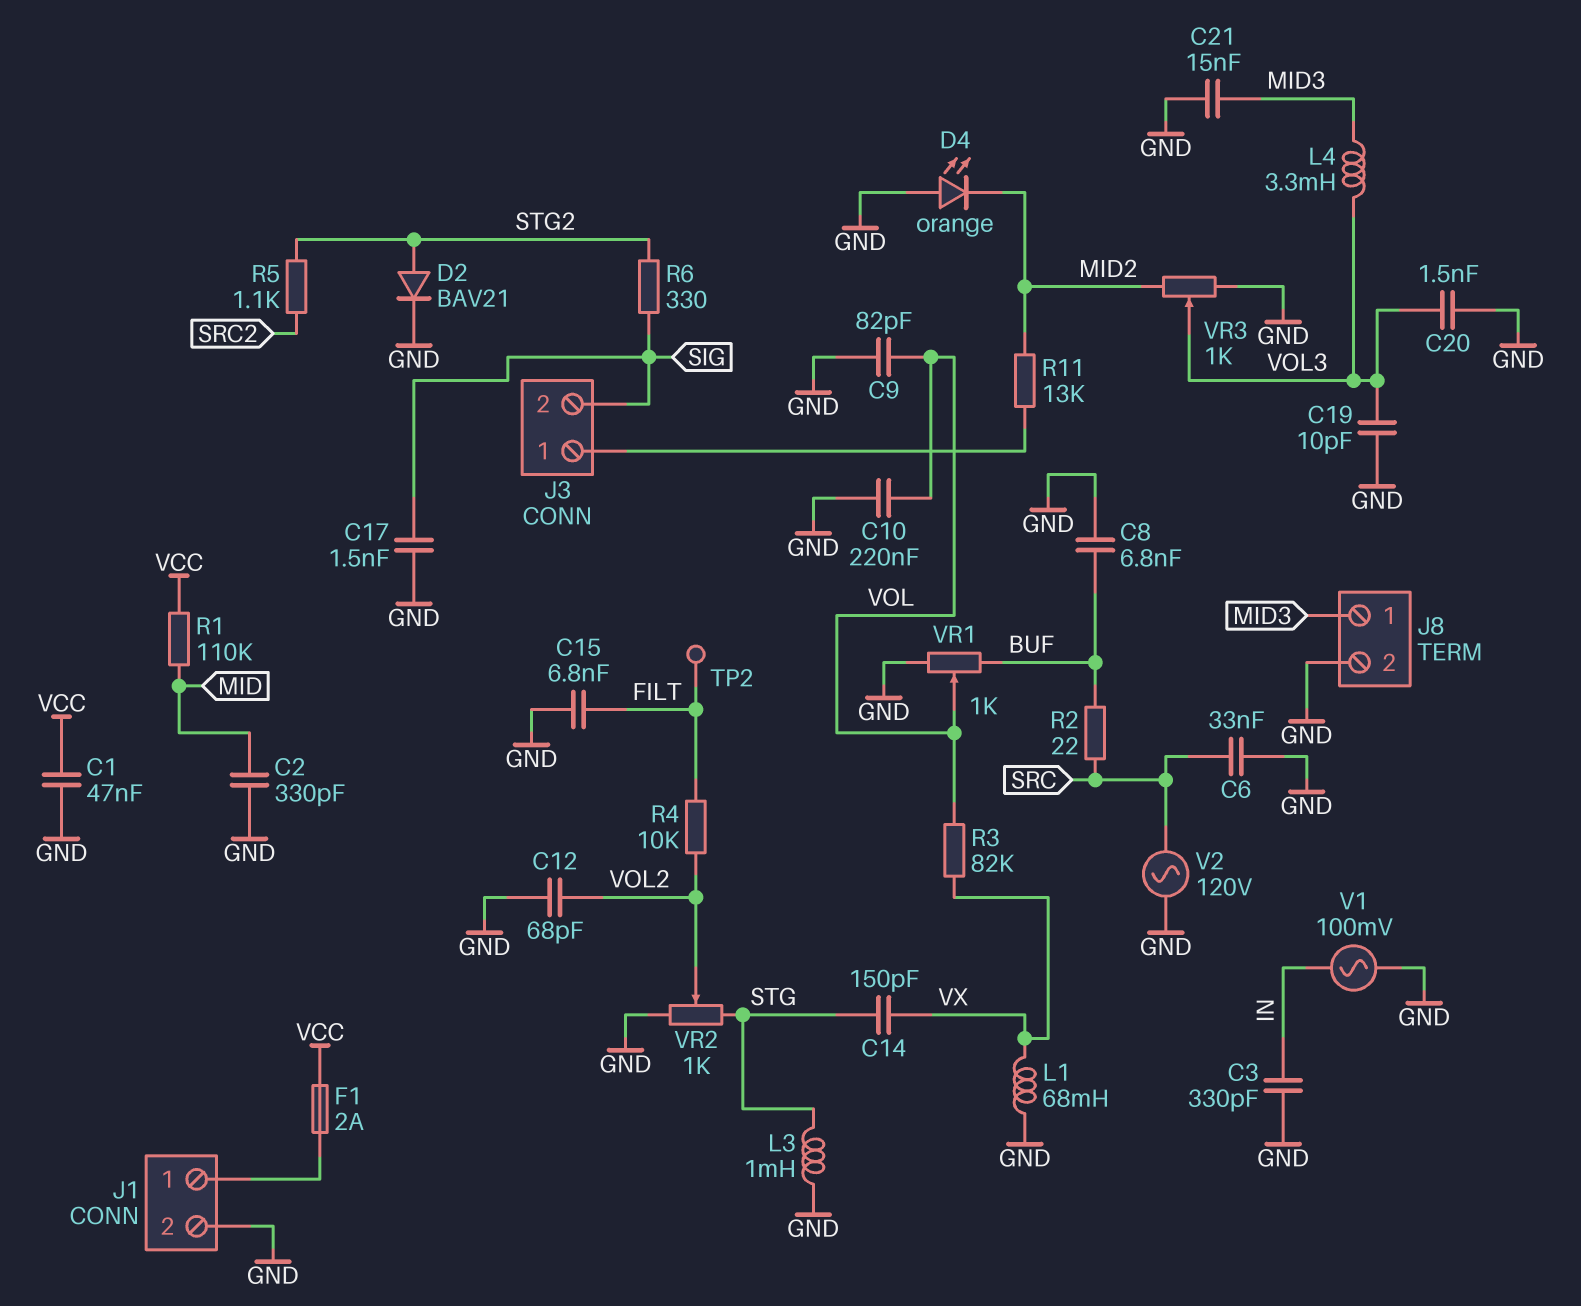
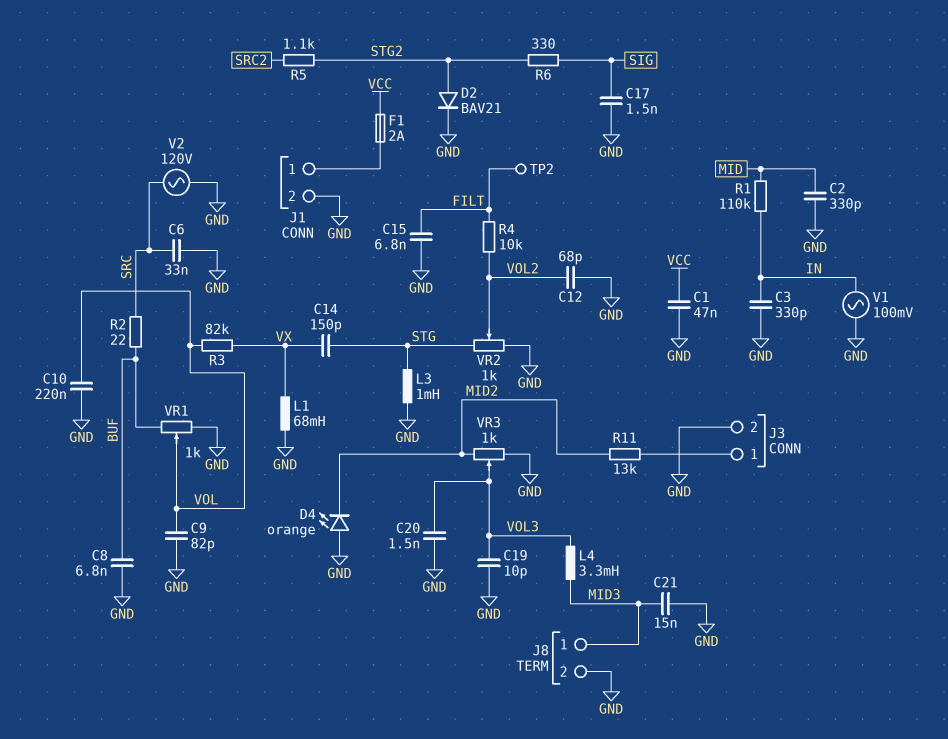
J3 pin 2: SIG -> GND
R1: 110k (MID, VCC) -> 110k (IN, MID)

